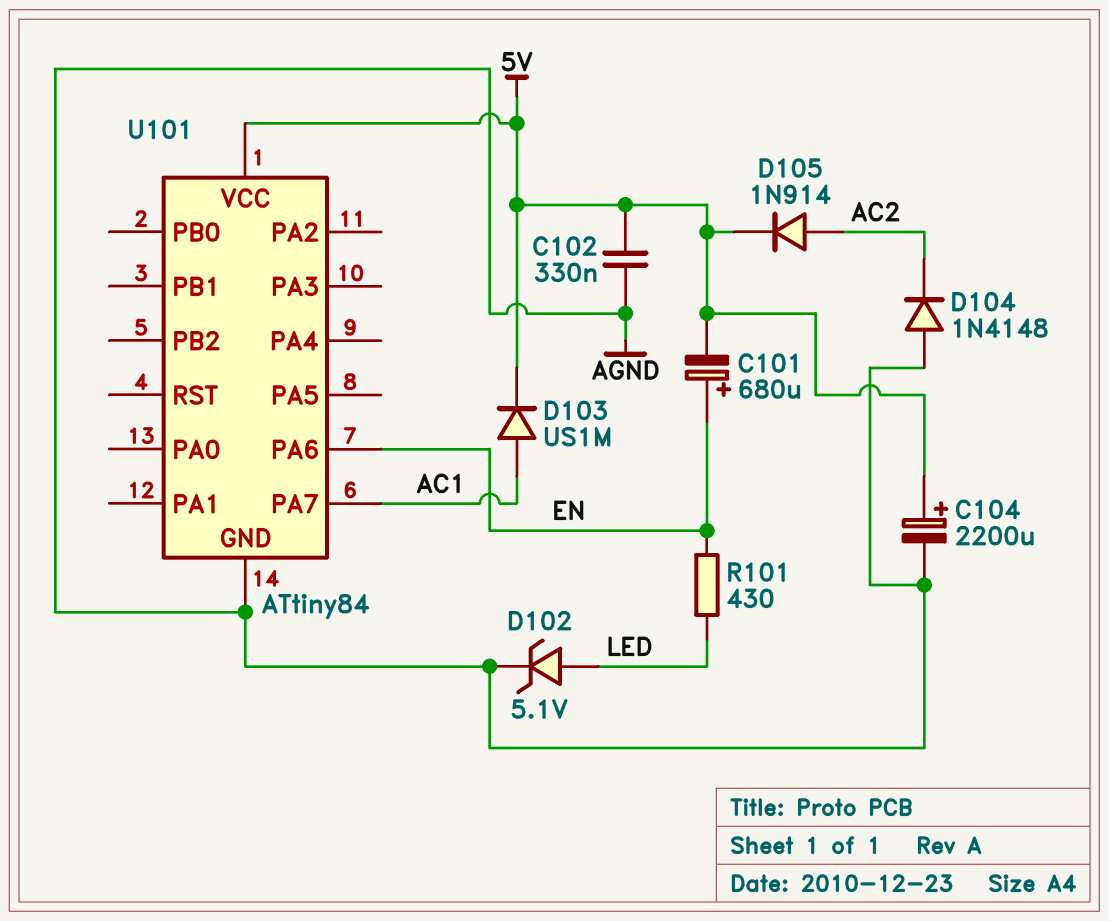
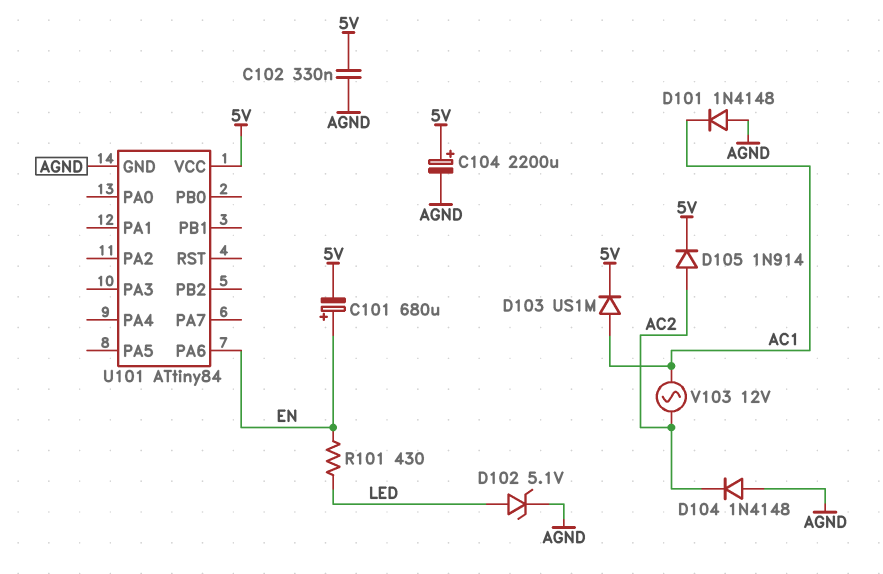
D101: none -> diode 1N4148 (A AGND, K AC1)
U101 pin PA7: AC1 -> none
V103: none -> AC 12V (AC1, AC2)

